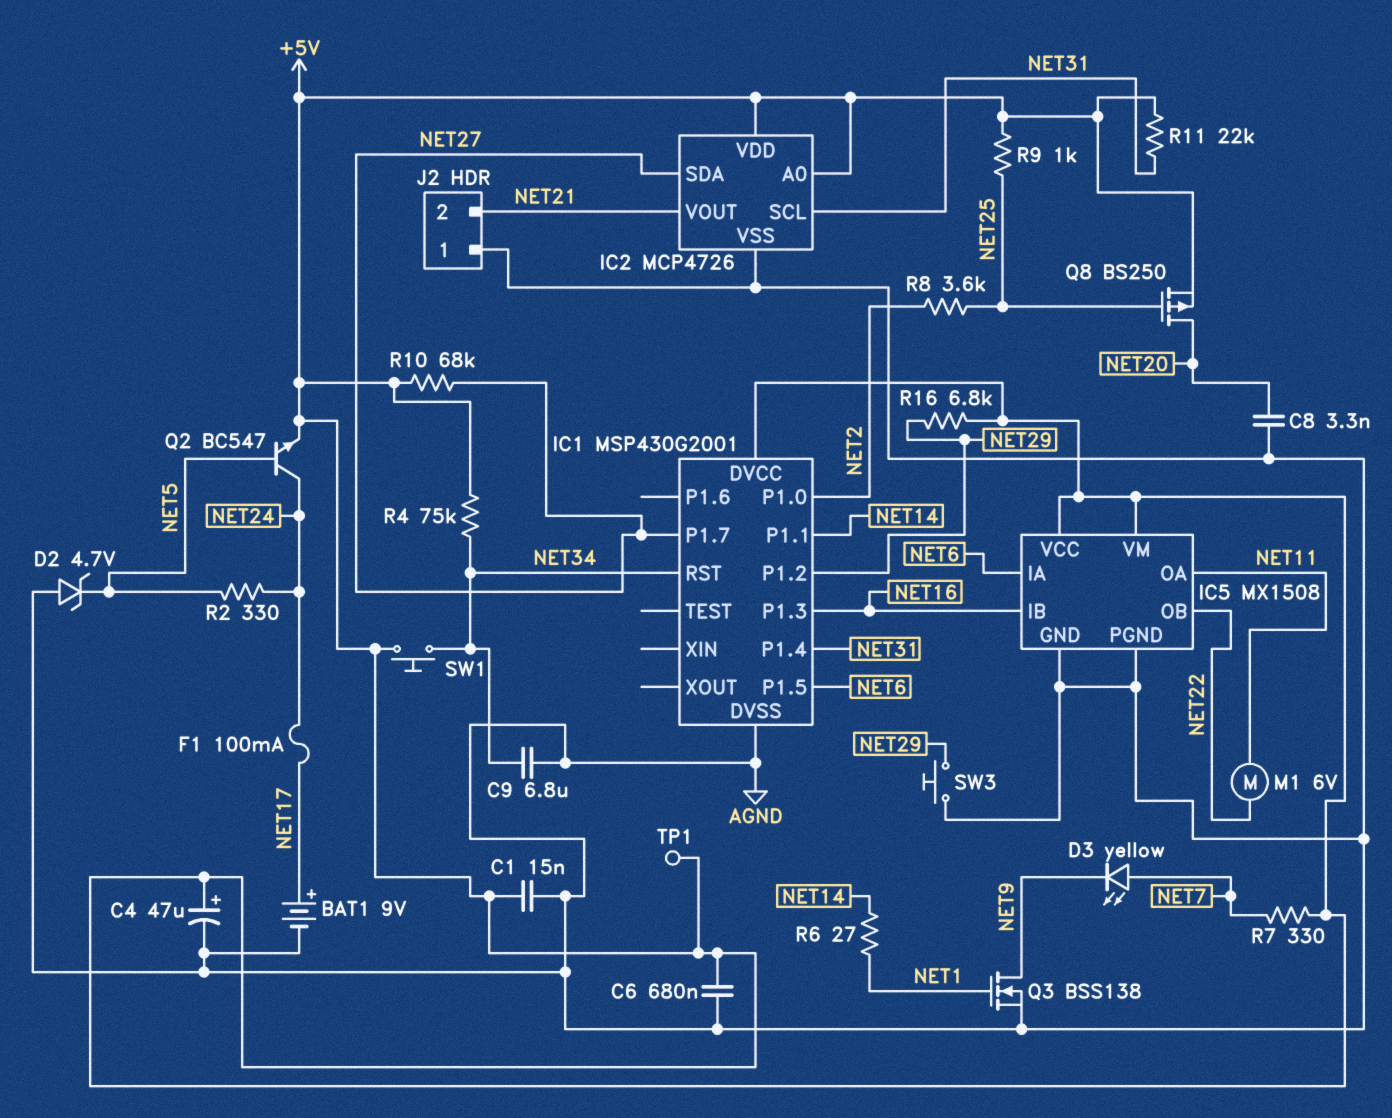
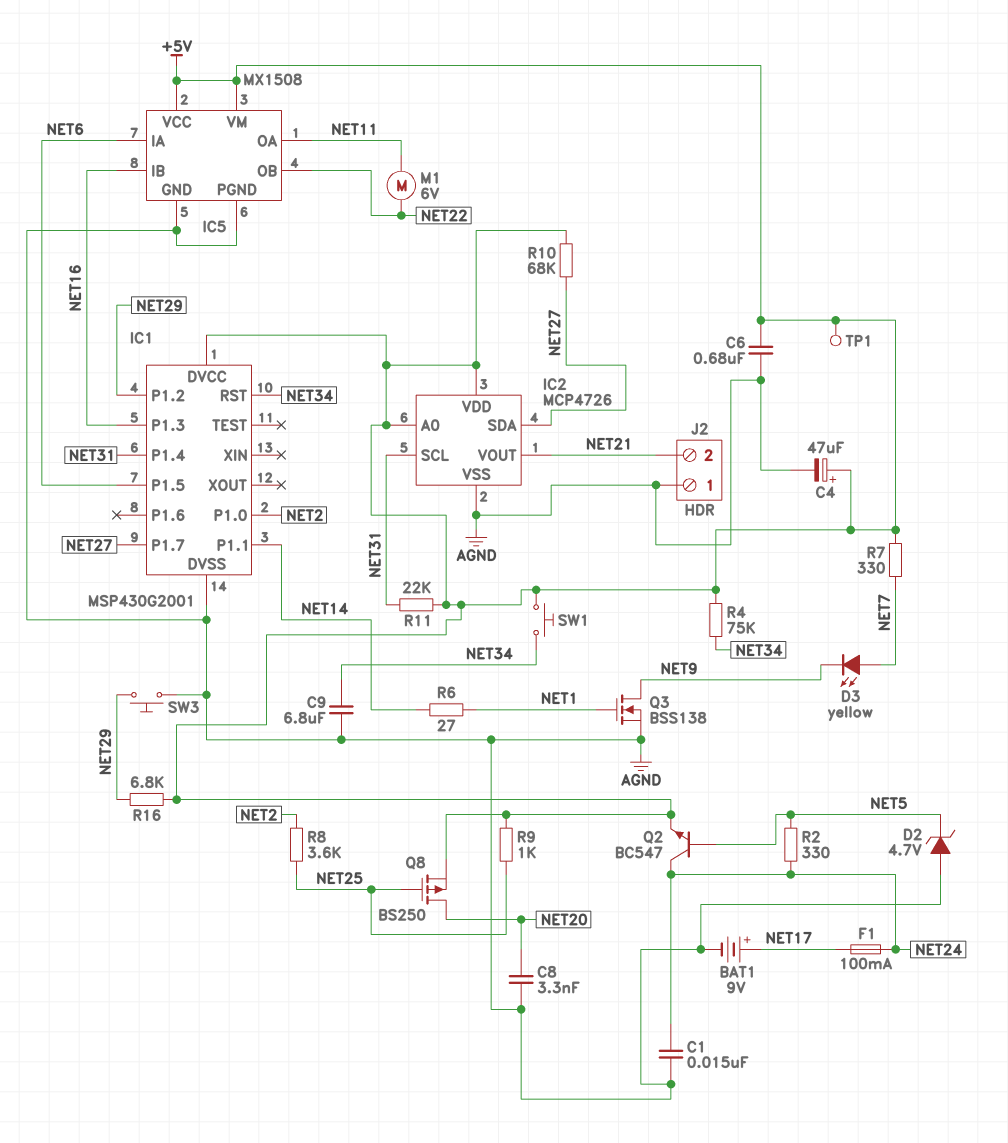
C1: 15nF (+5V, AGND) -> 15nF (AGND, NET24)

